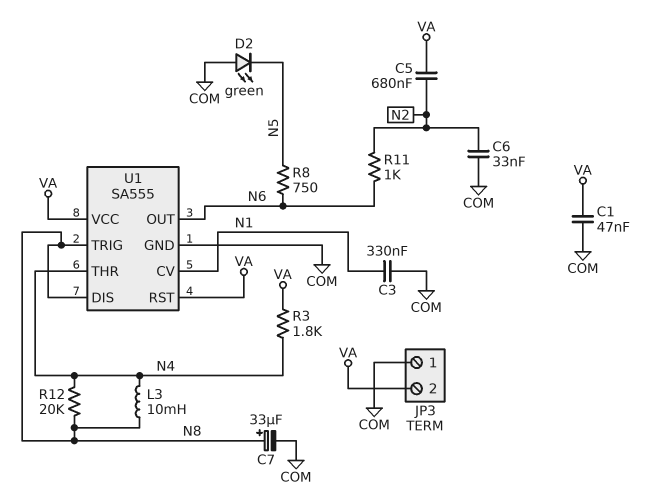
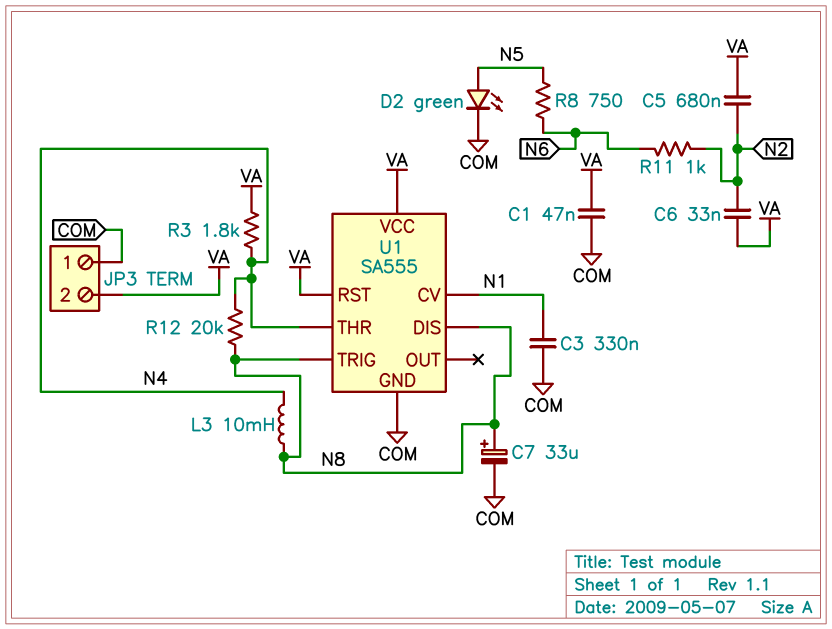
C6: 33nF (COM, N2) -> 33nF (N2, VA)
D2: LED green (A COM, K N5) -> LED green (A N5, K COM)
U1 pin OUT: N6 -> none

